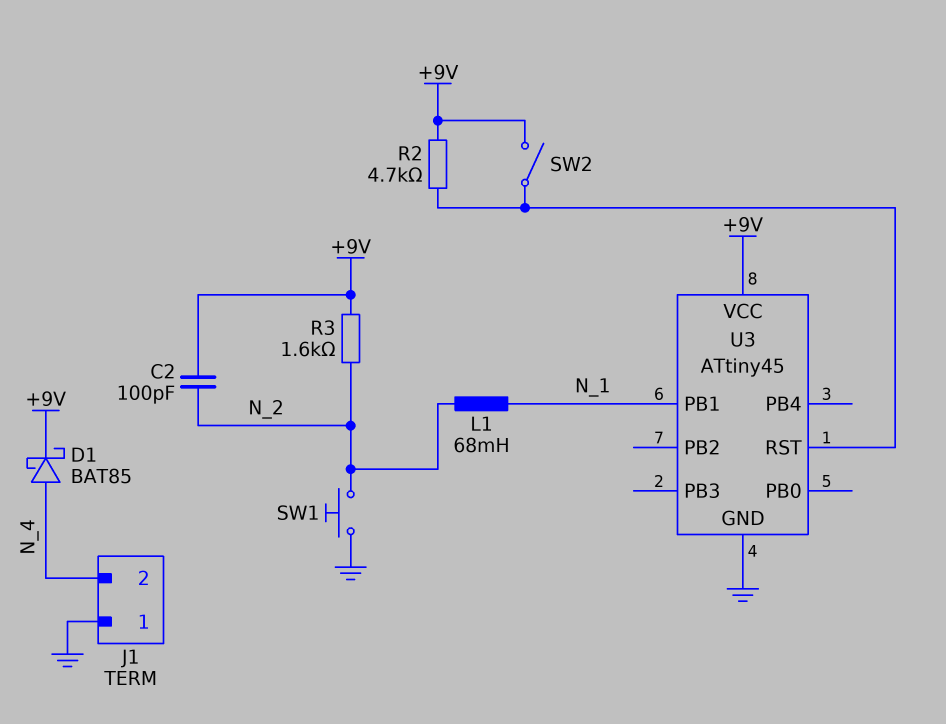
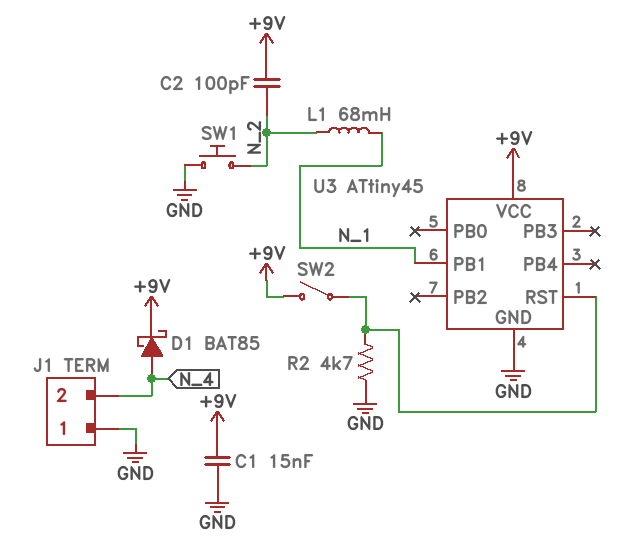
C1: none -> 15nF (+9V, GND)
R2: 4.7k (+9V, U3/RST) -> 4.7k (GND, U3/RST)
R3: 1.6k (+9V, N_2) -> none

